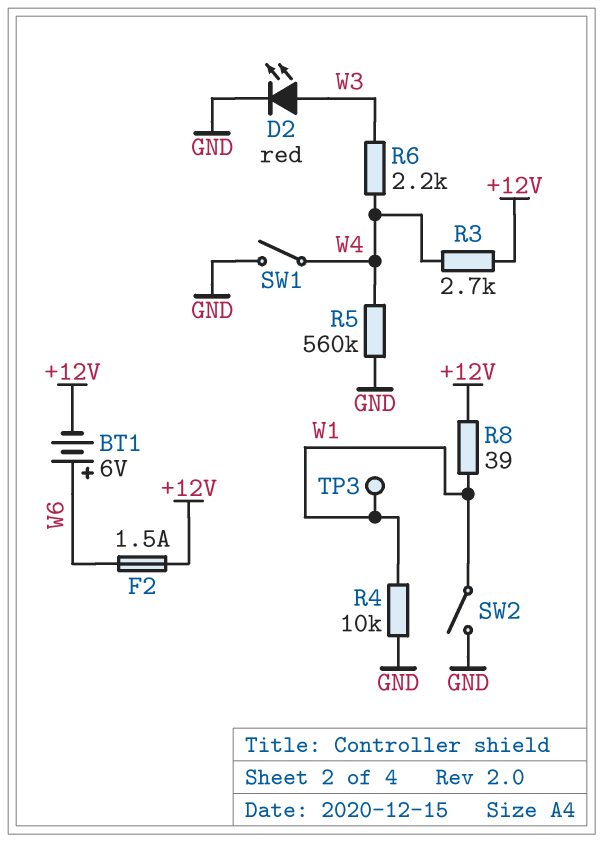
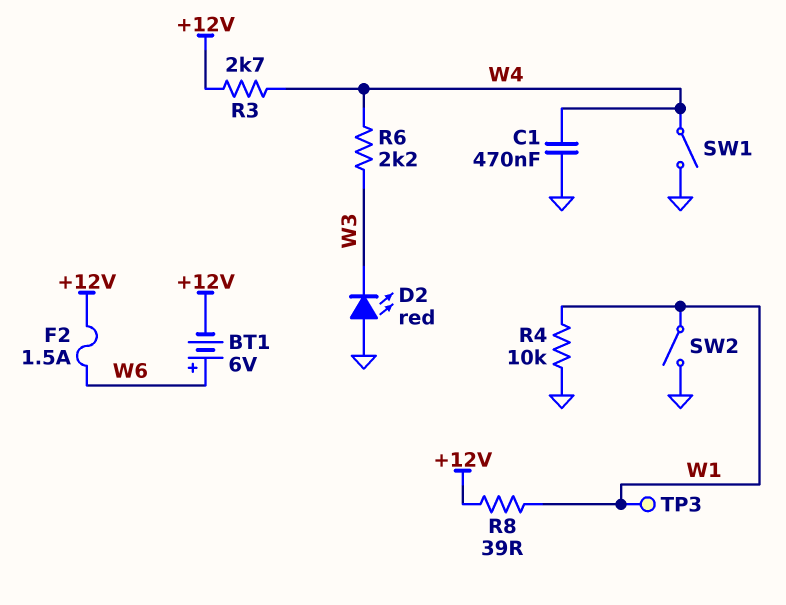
C1: none -> 470nF (GND, W4)
D2: LED red (A W3, K GND) -> LED red (A GND, K W3)
R5: 560k (GND, W4) -> none

